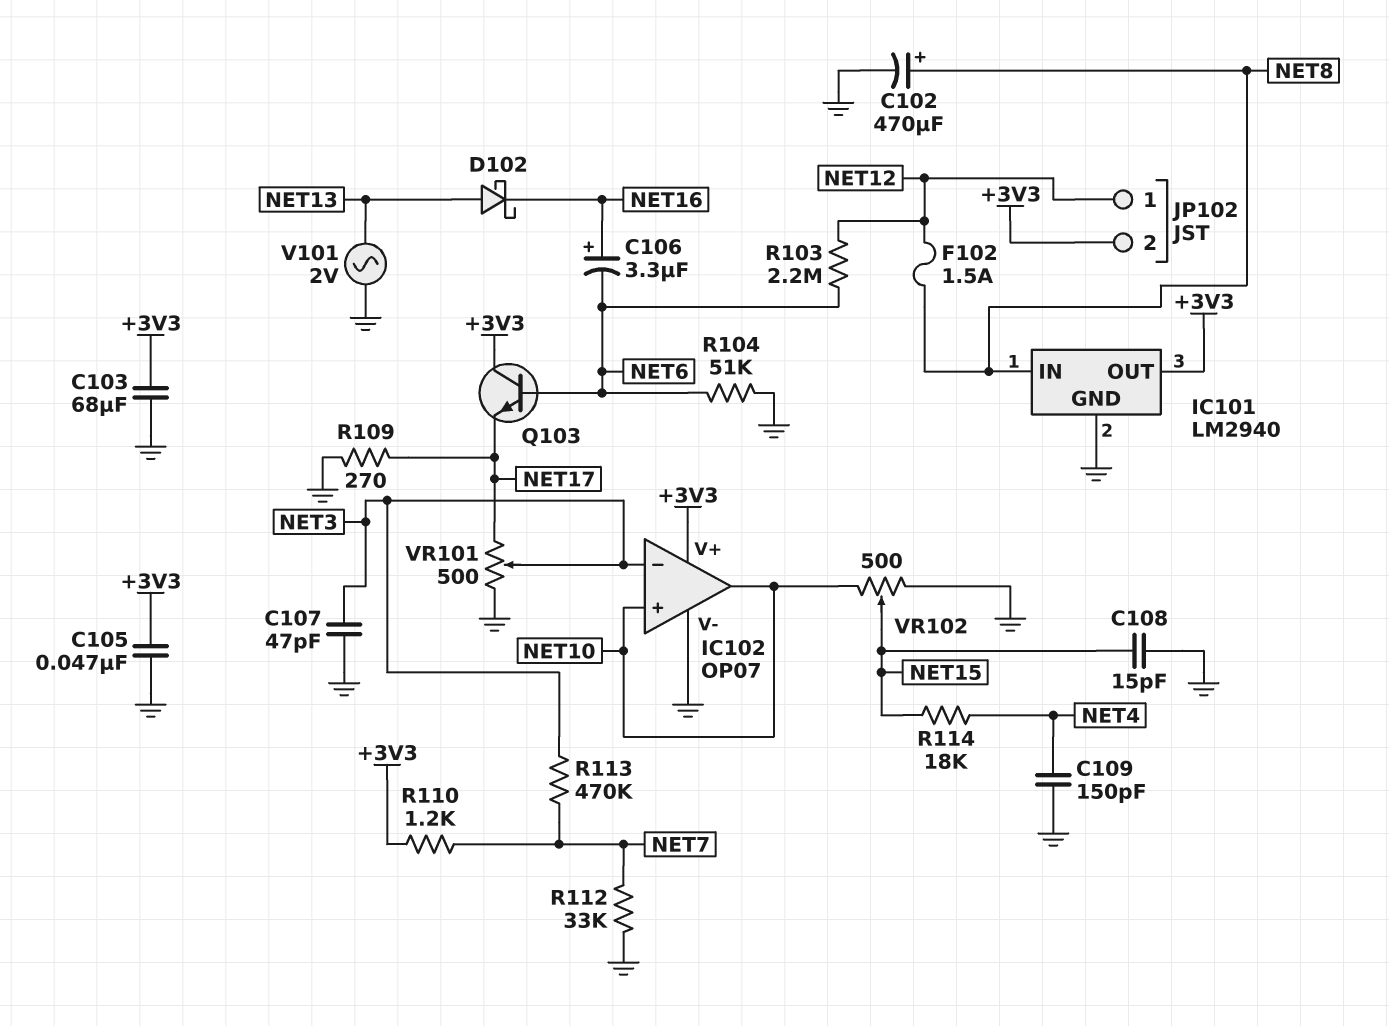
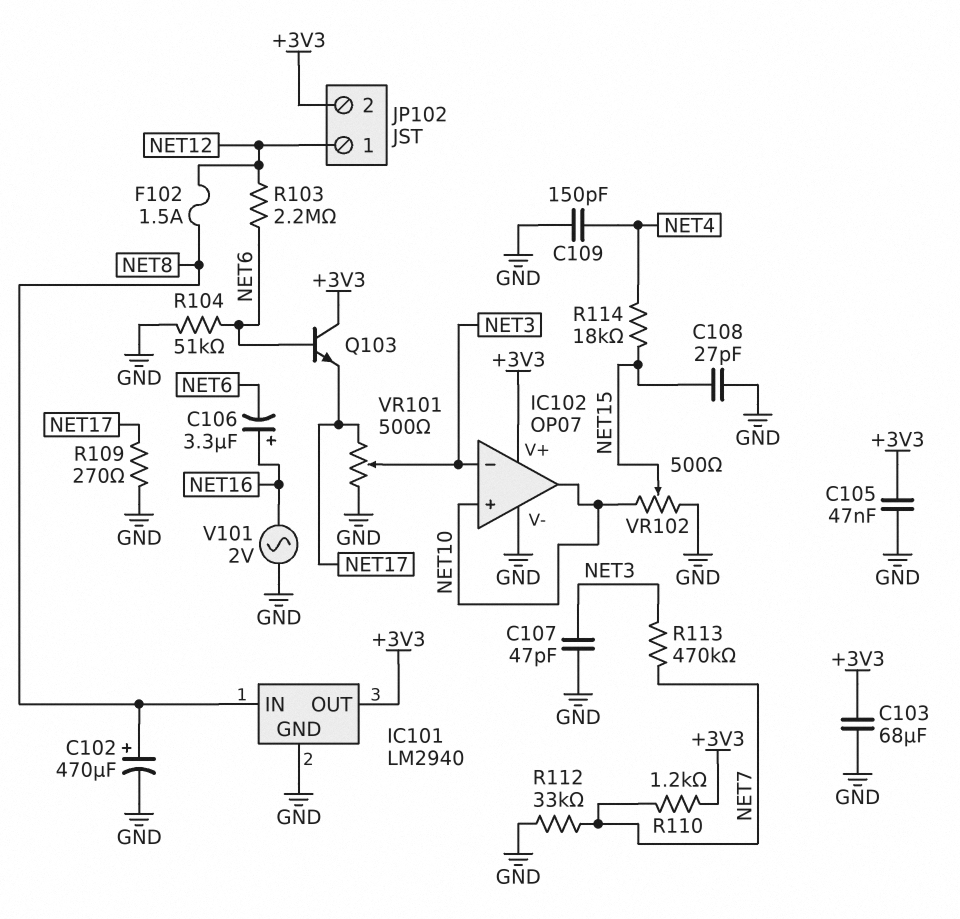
C108: 15pF (GND, NET15) -> 27pF (GND, NET15)
D102: schottky (A NET13, K NET16) -> none
V101: AC 2V (GND, NET13) -> AC 2V (GND, NET16)

